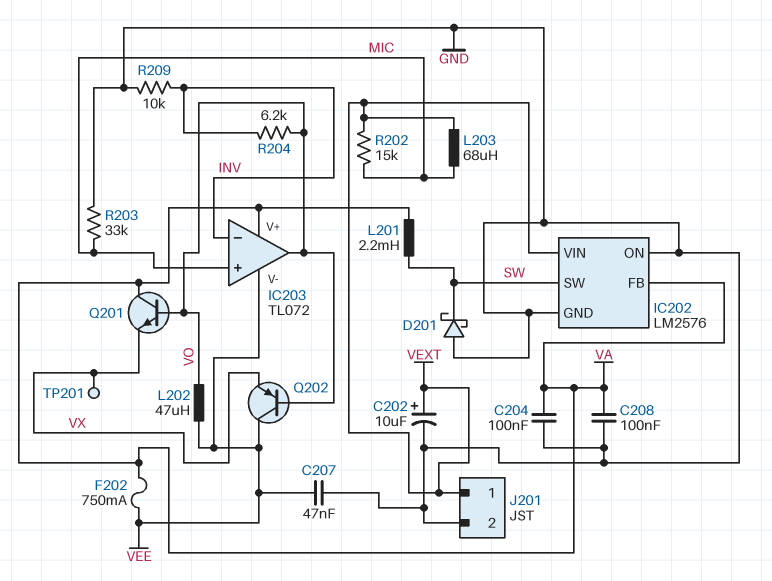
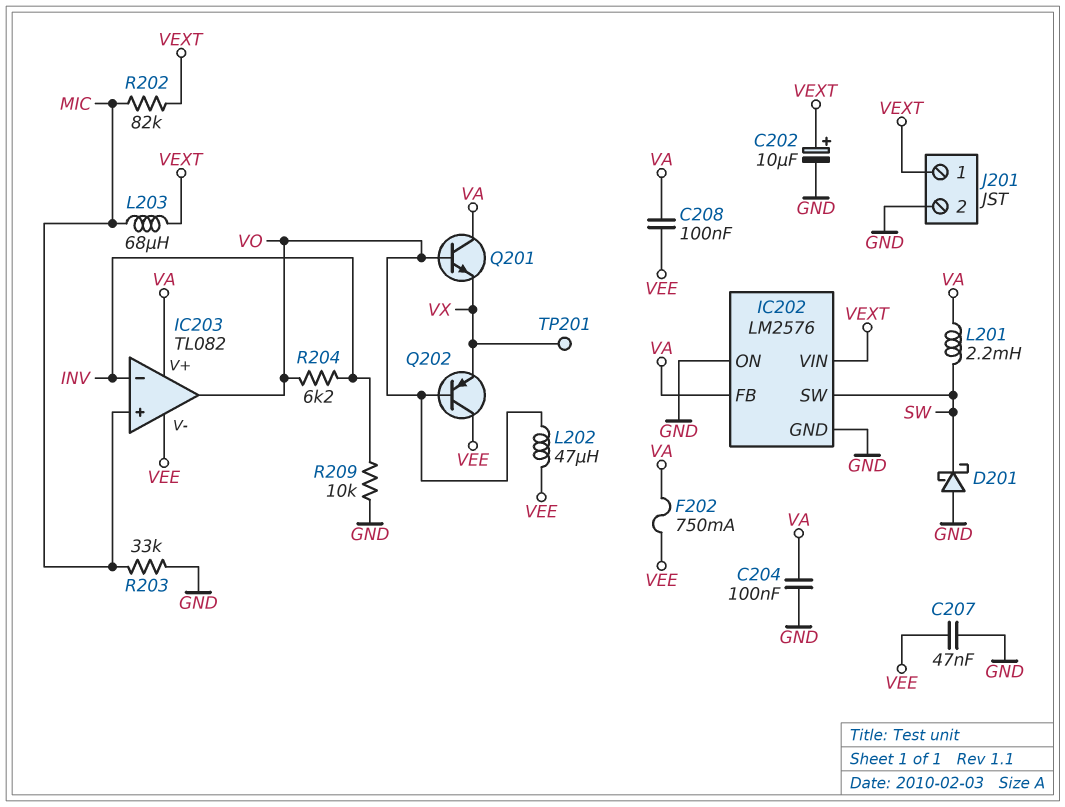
C208: 100nF (GND, VA) -> 100nF (VA, VEE)
IC203: TL072 -> TL082
R202: 15k (MIC, VEXT) -> 82k (MIC, VEXT)

